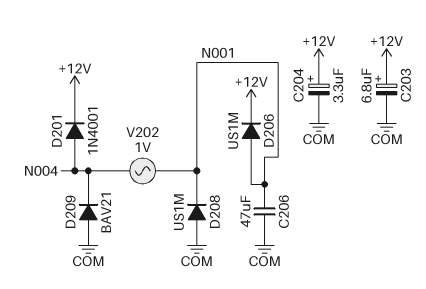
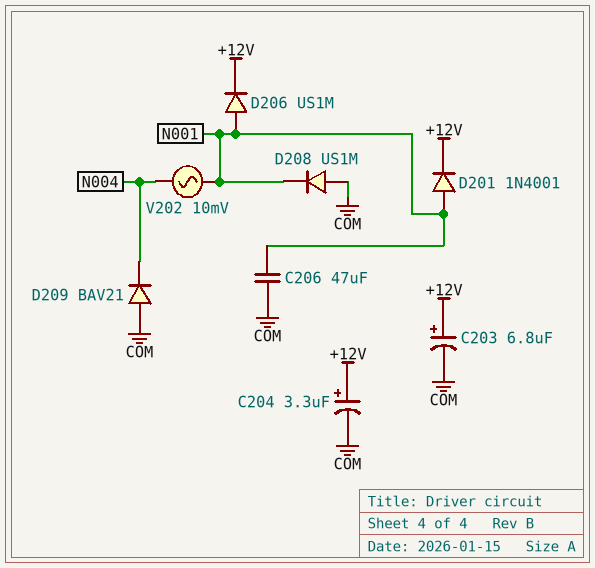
D201: diode 1N4001 (A N004, K +12V) -> diode 1N4001 (A N001, K +12V)
V202: AC 1V (N001, N004) -> AC 10mV (N001, N004)

